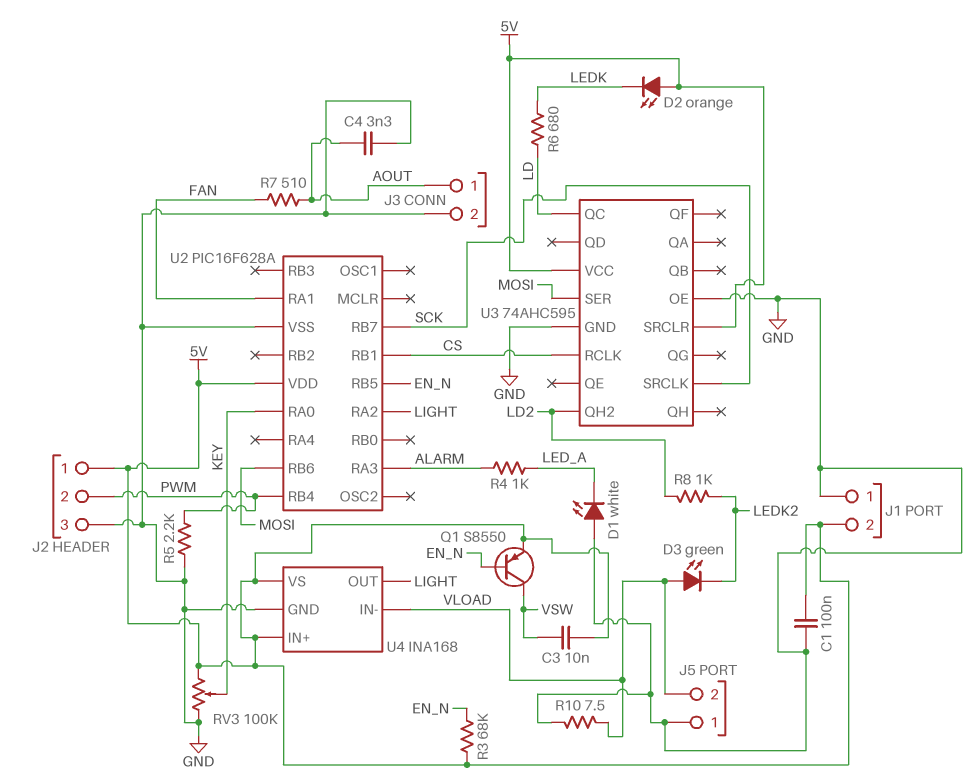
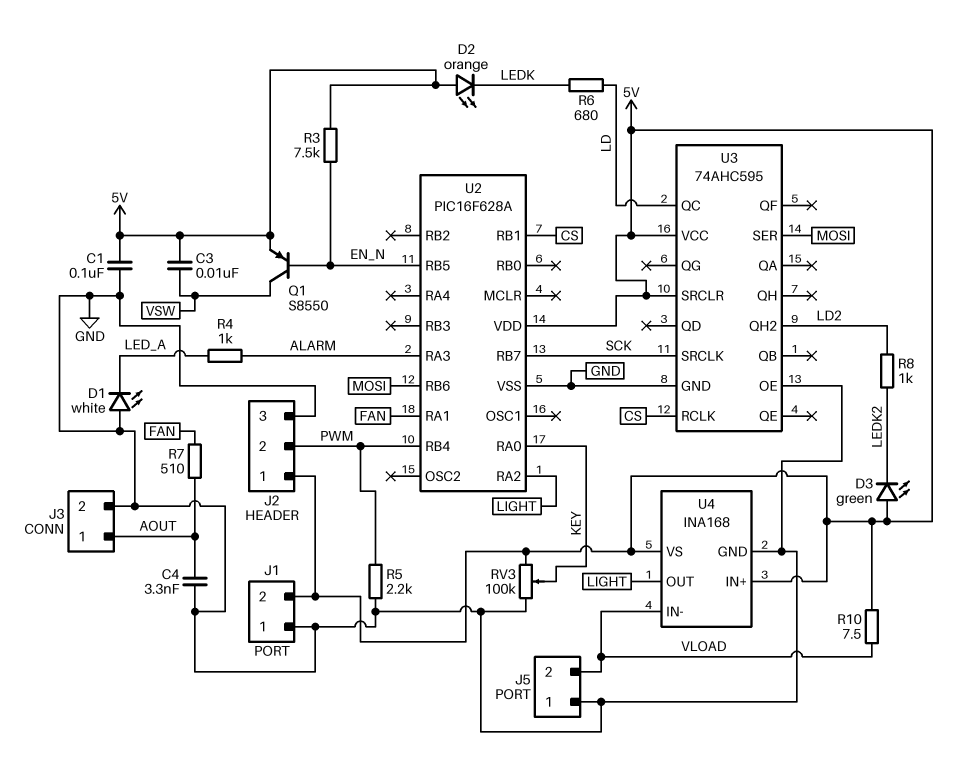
D3: LED green (A VLOAD, K LEDK2) -> LED green (A 5V, K LEDK2)
R3: 68k (5V, EN_N) -> 7.5k (5V, EN_N)
R10: 7.5 (GND, VLOAD) -> 7.5 (5V, VLOAD)

